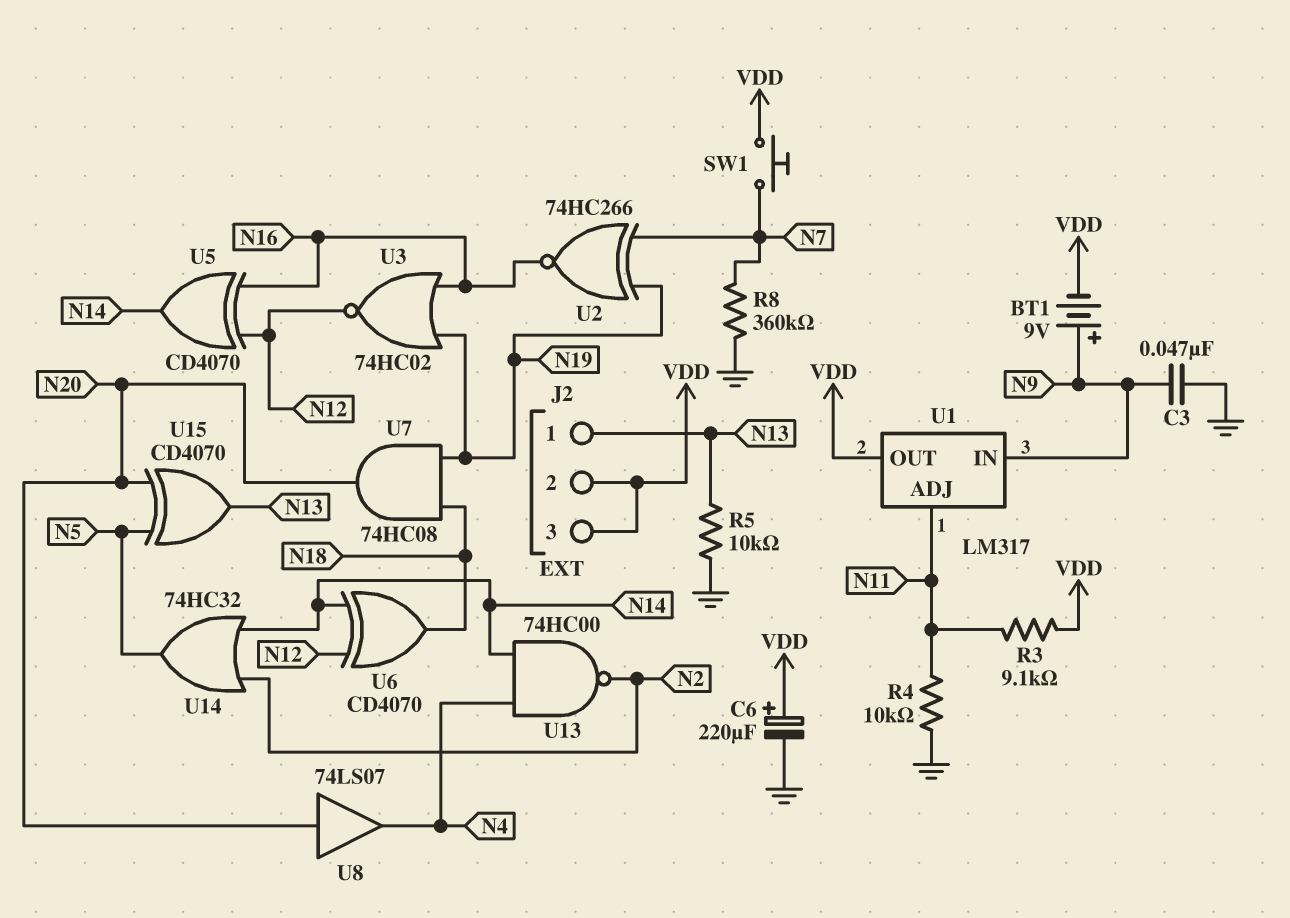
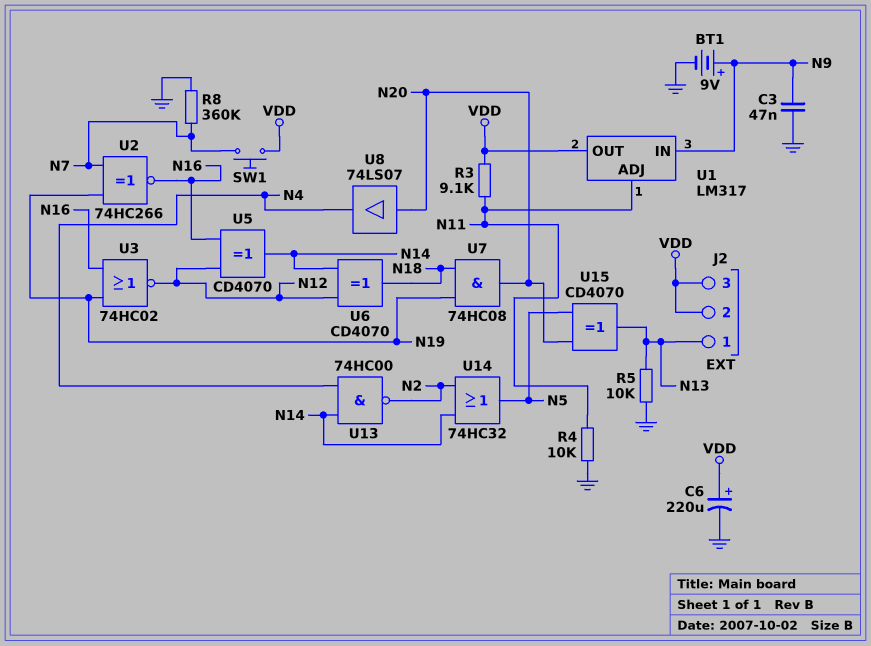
BT1: 9V (plus N9, minus VDD) -> 9V (plus N9, minus GND)

